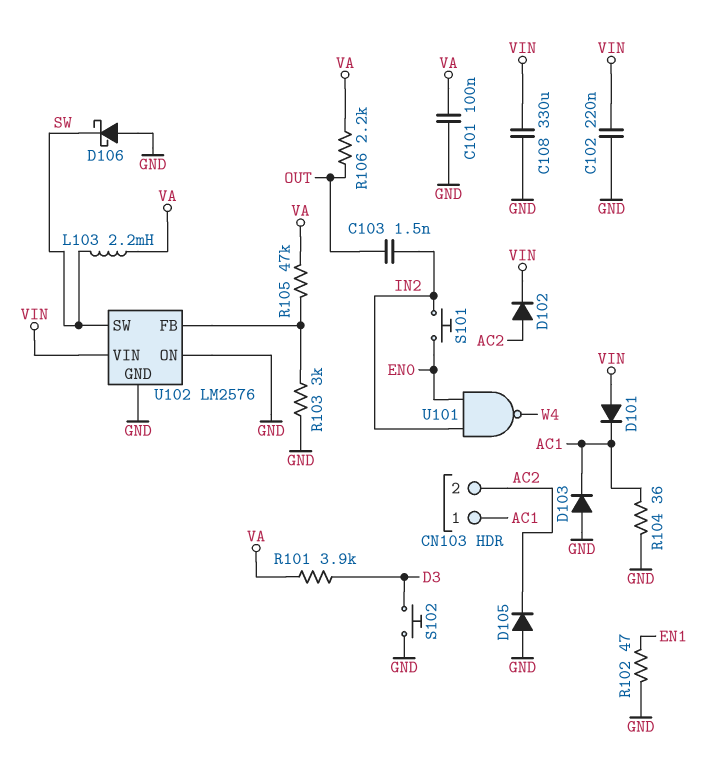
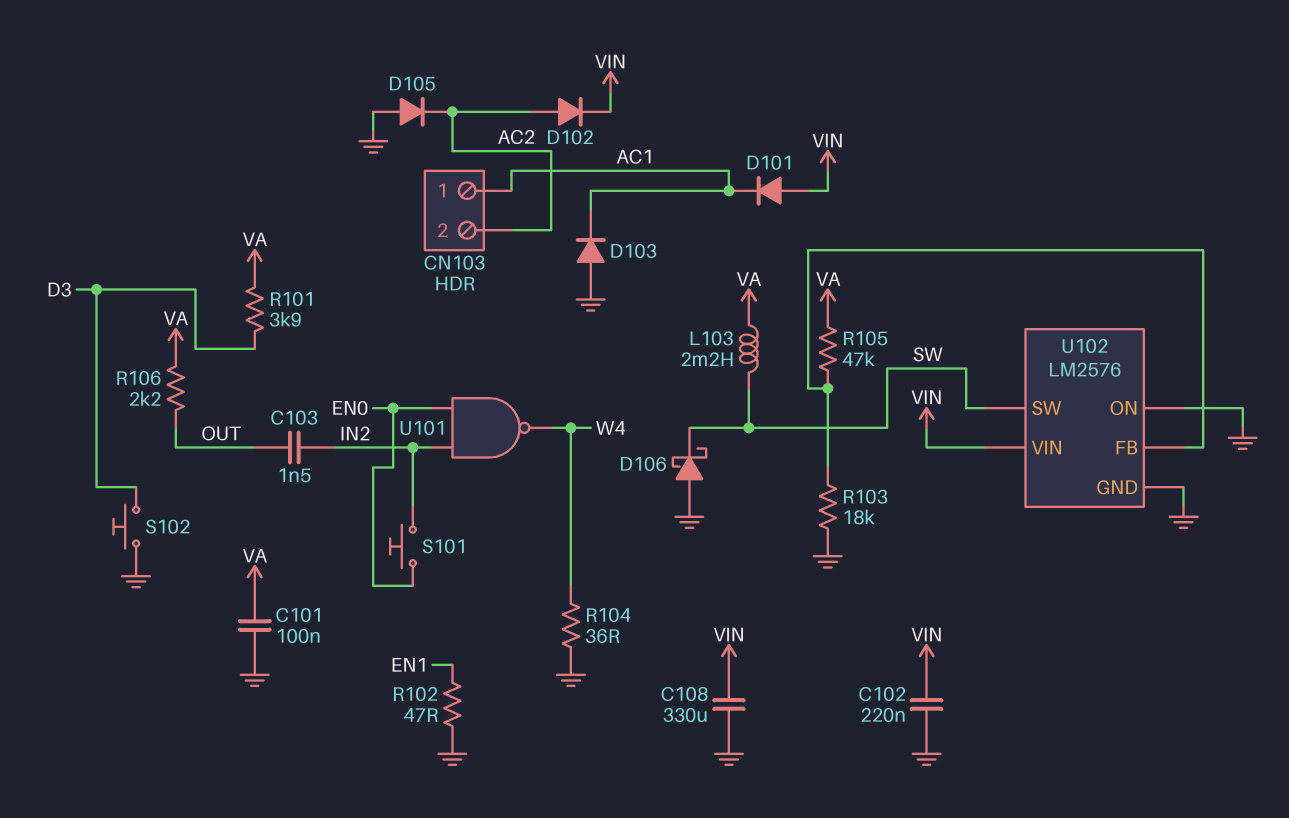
R103: 3k (GND, U102/FB) -> 18k (GND, U102/FB)
R104: 36 (AC1, GND) -> 36 (GND, W4)

